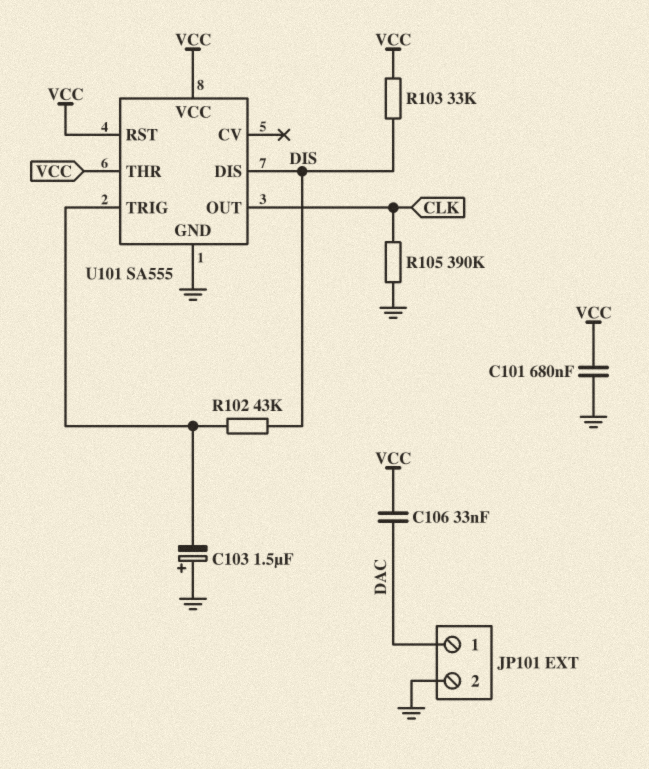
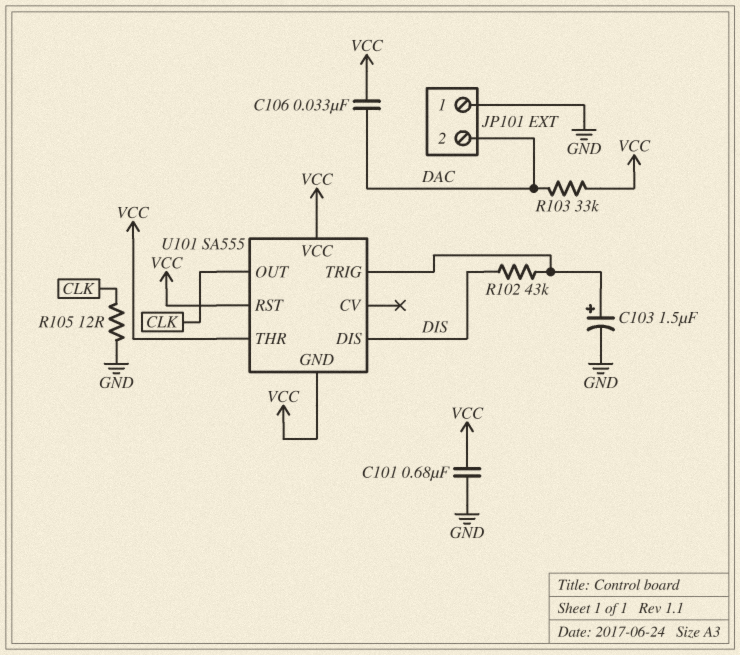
C103: 1.5uF (plus GND, minus U101/TRIG) -> 1.5uF (plus U101/TRIG, minus GND)
JP101 pin 1: DAC -> GND
JP101 pin 2: GND -> DAC
R103: 33k (DIS, VCC) -> 33k (DAC, VCC)
R105: 390k (CLK, GND) -> 12 (CLK, GND)
U101 pin GND: GND -> VCC

